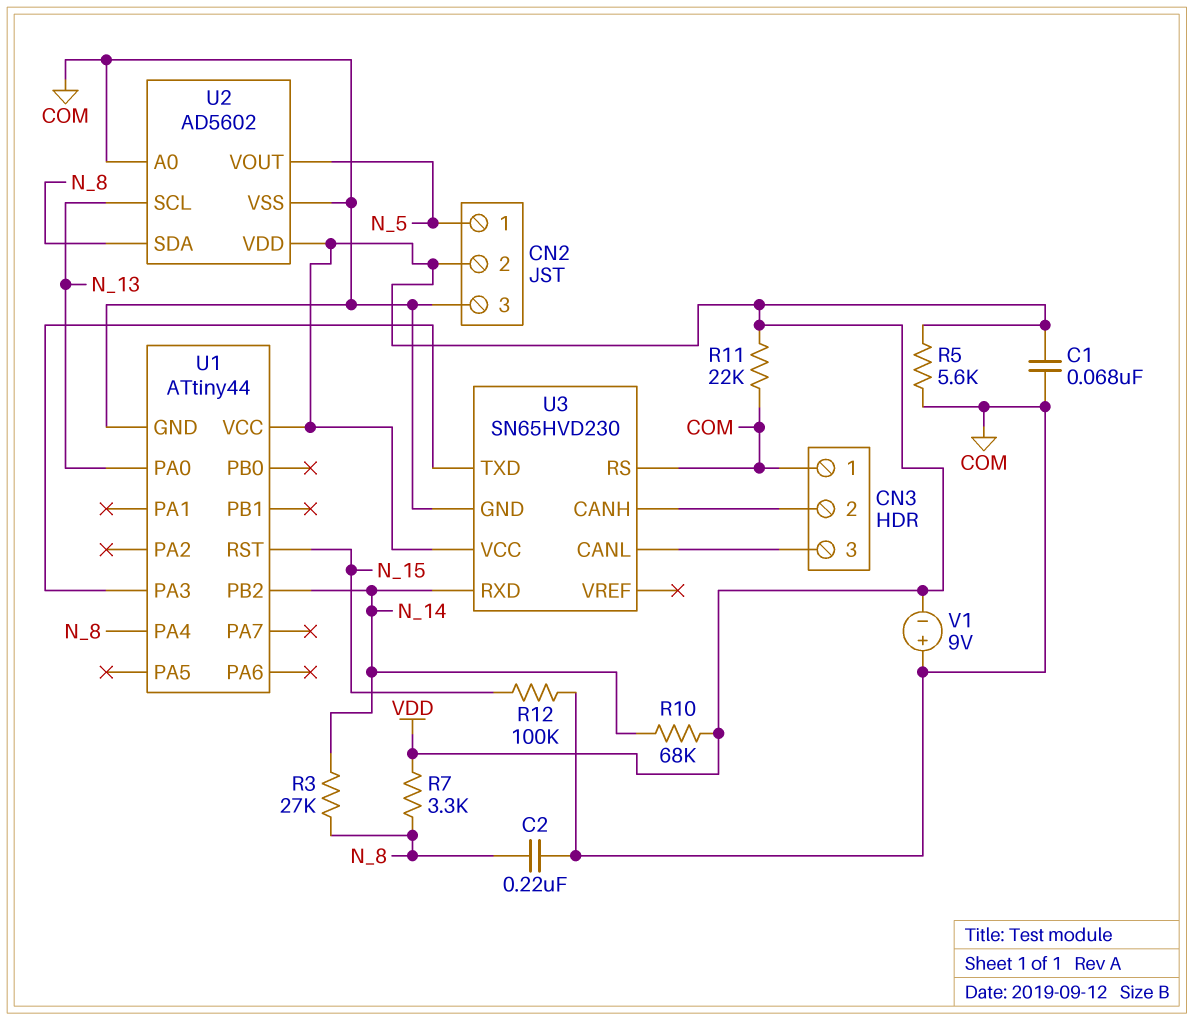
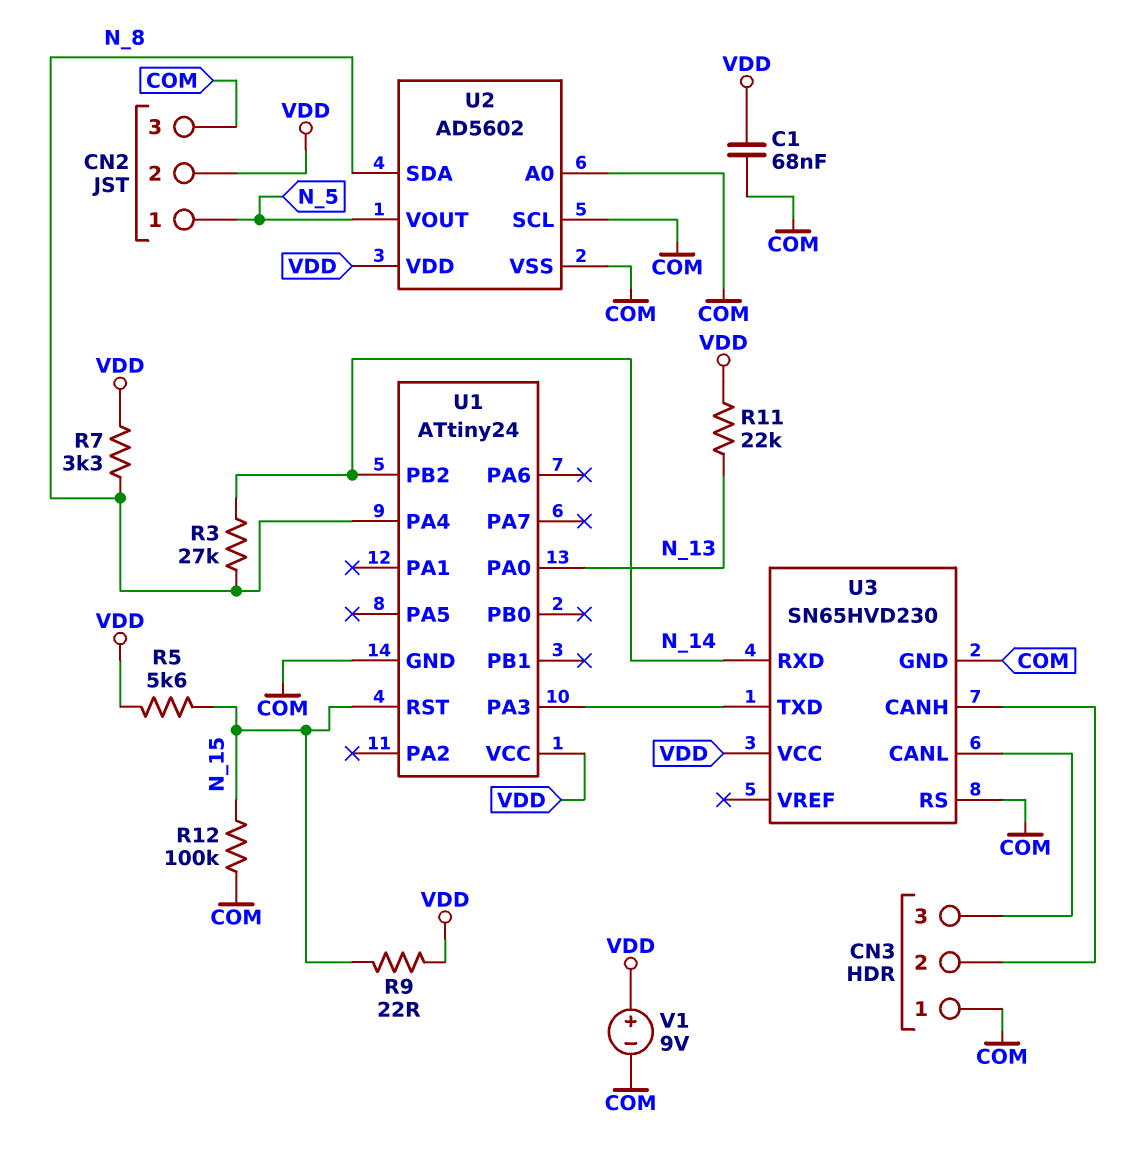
C2: 220nF (COM, N_8) -> none
R5: 5.6k (COM, VDD) -> 5.6k (N_15, VDD)
R9: none -> 22 (N_15, VDD)
R10: 68k (N_14, VDD) -> none
R11: 22k (COM, VDD) -> 22k (N_13, VDD)
U1: ATtiny44 -> ATtiny24
U2 pin SCL: N_13 -> COM
V1: 9V (plus COM, minus VDD) -> 9V (plus VDD, minus COM)

